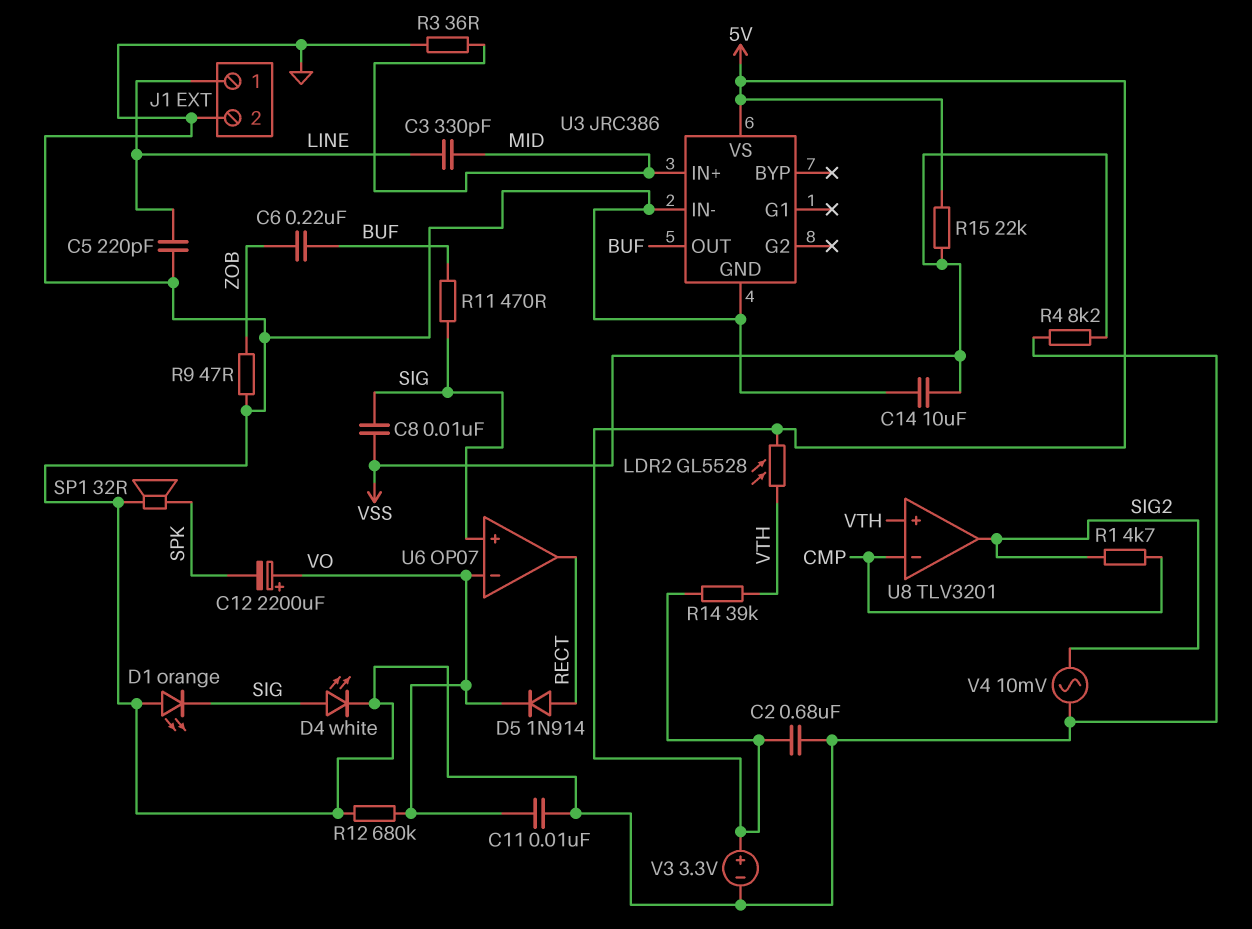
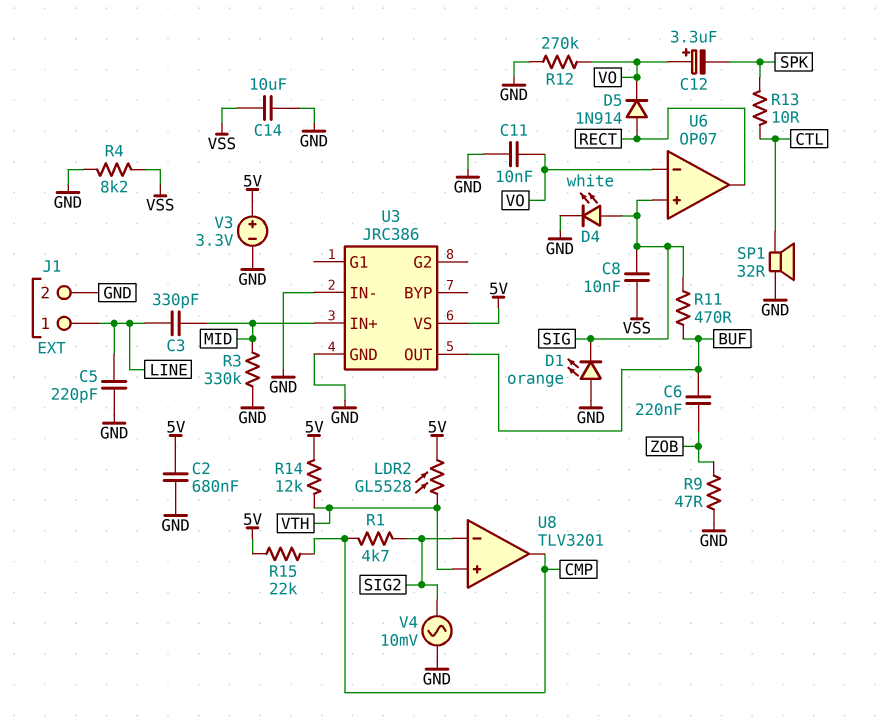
C12: 2200uF (plus VO, minus SPK) -> 3.3uF (plus VO, minus SPK)
R3: 36 (GND, MID) -> 330k (GND, MID)
R12: 680k (GND, VO) -> 270k (GND, VO)
R13: none -> 10 (CTL, SPK)
R14: 39k (5V, VTH) -> 12k (5V, VTH)
R15: 22k (5V, VSS) -> 22k (5V, CMP)
SP1: speaker 32R (GND, SPK) -> speaker 32R (CTL, GND)
U8 pin in-: CMP -> SIG2
U8 pin out: SIG2 -> CMP

